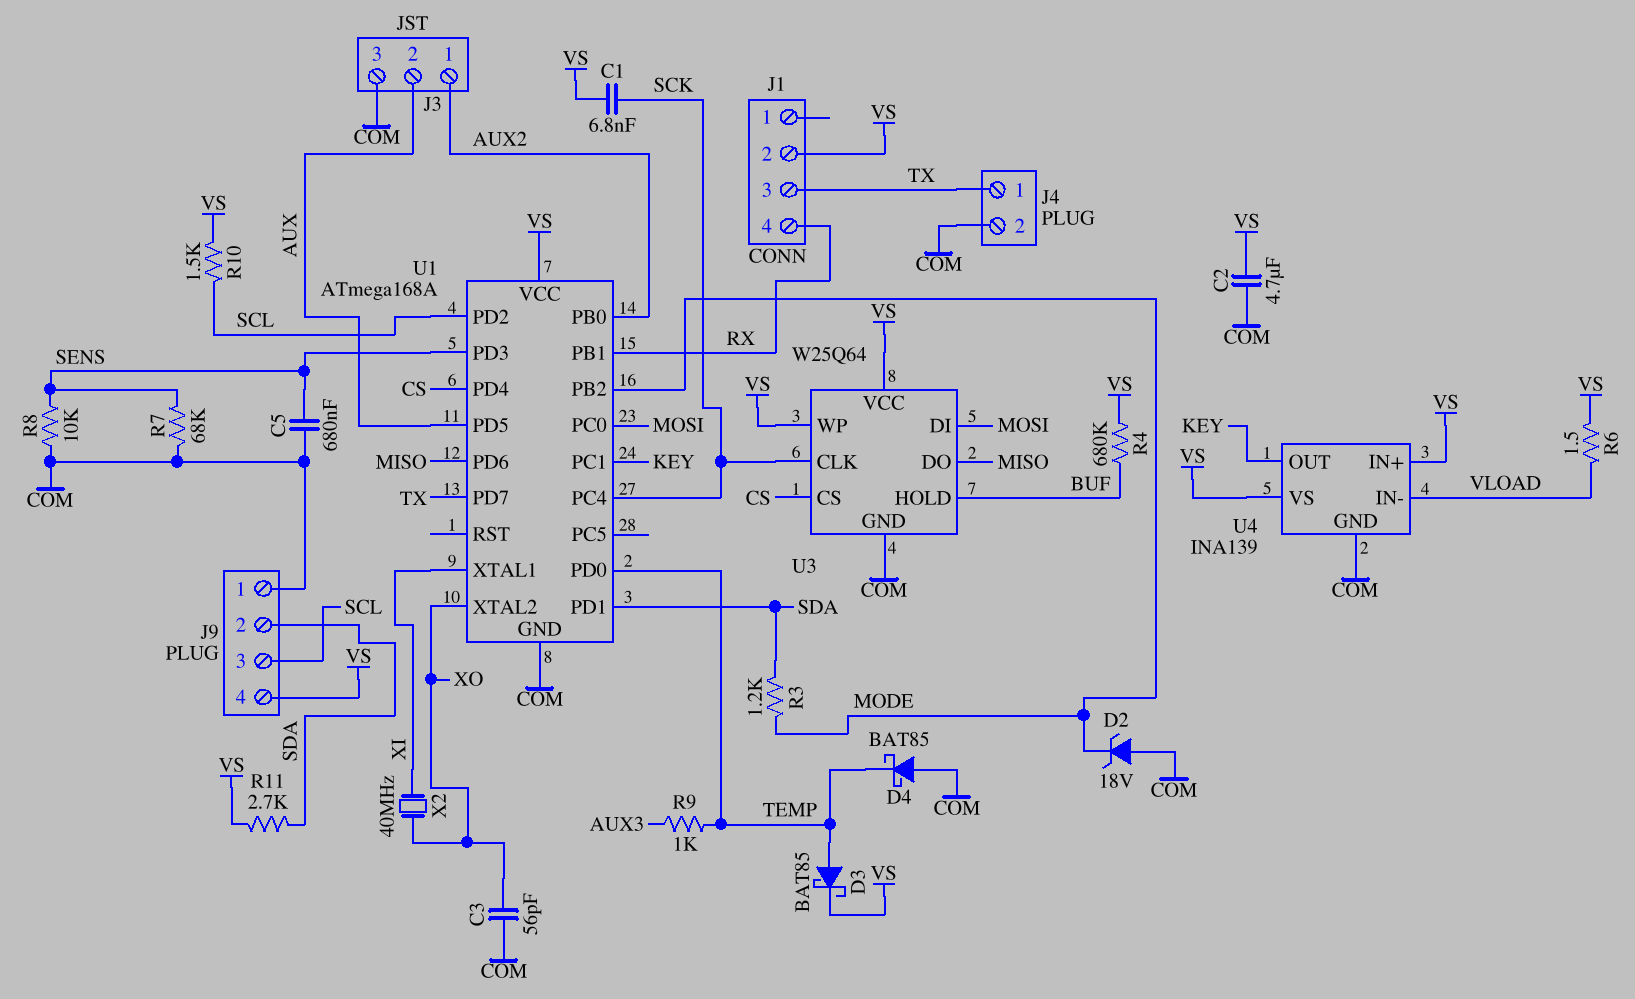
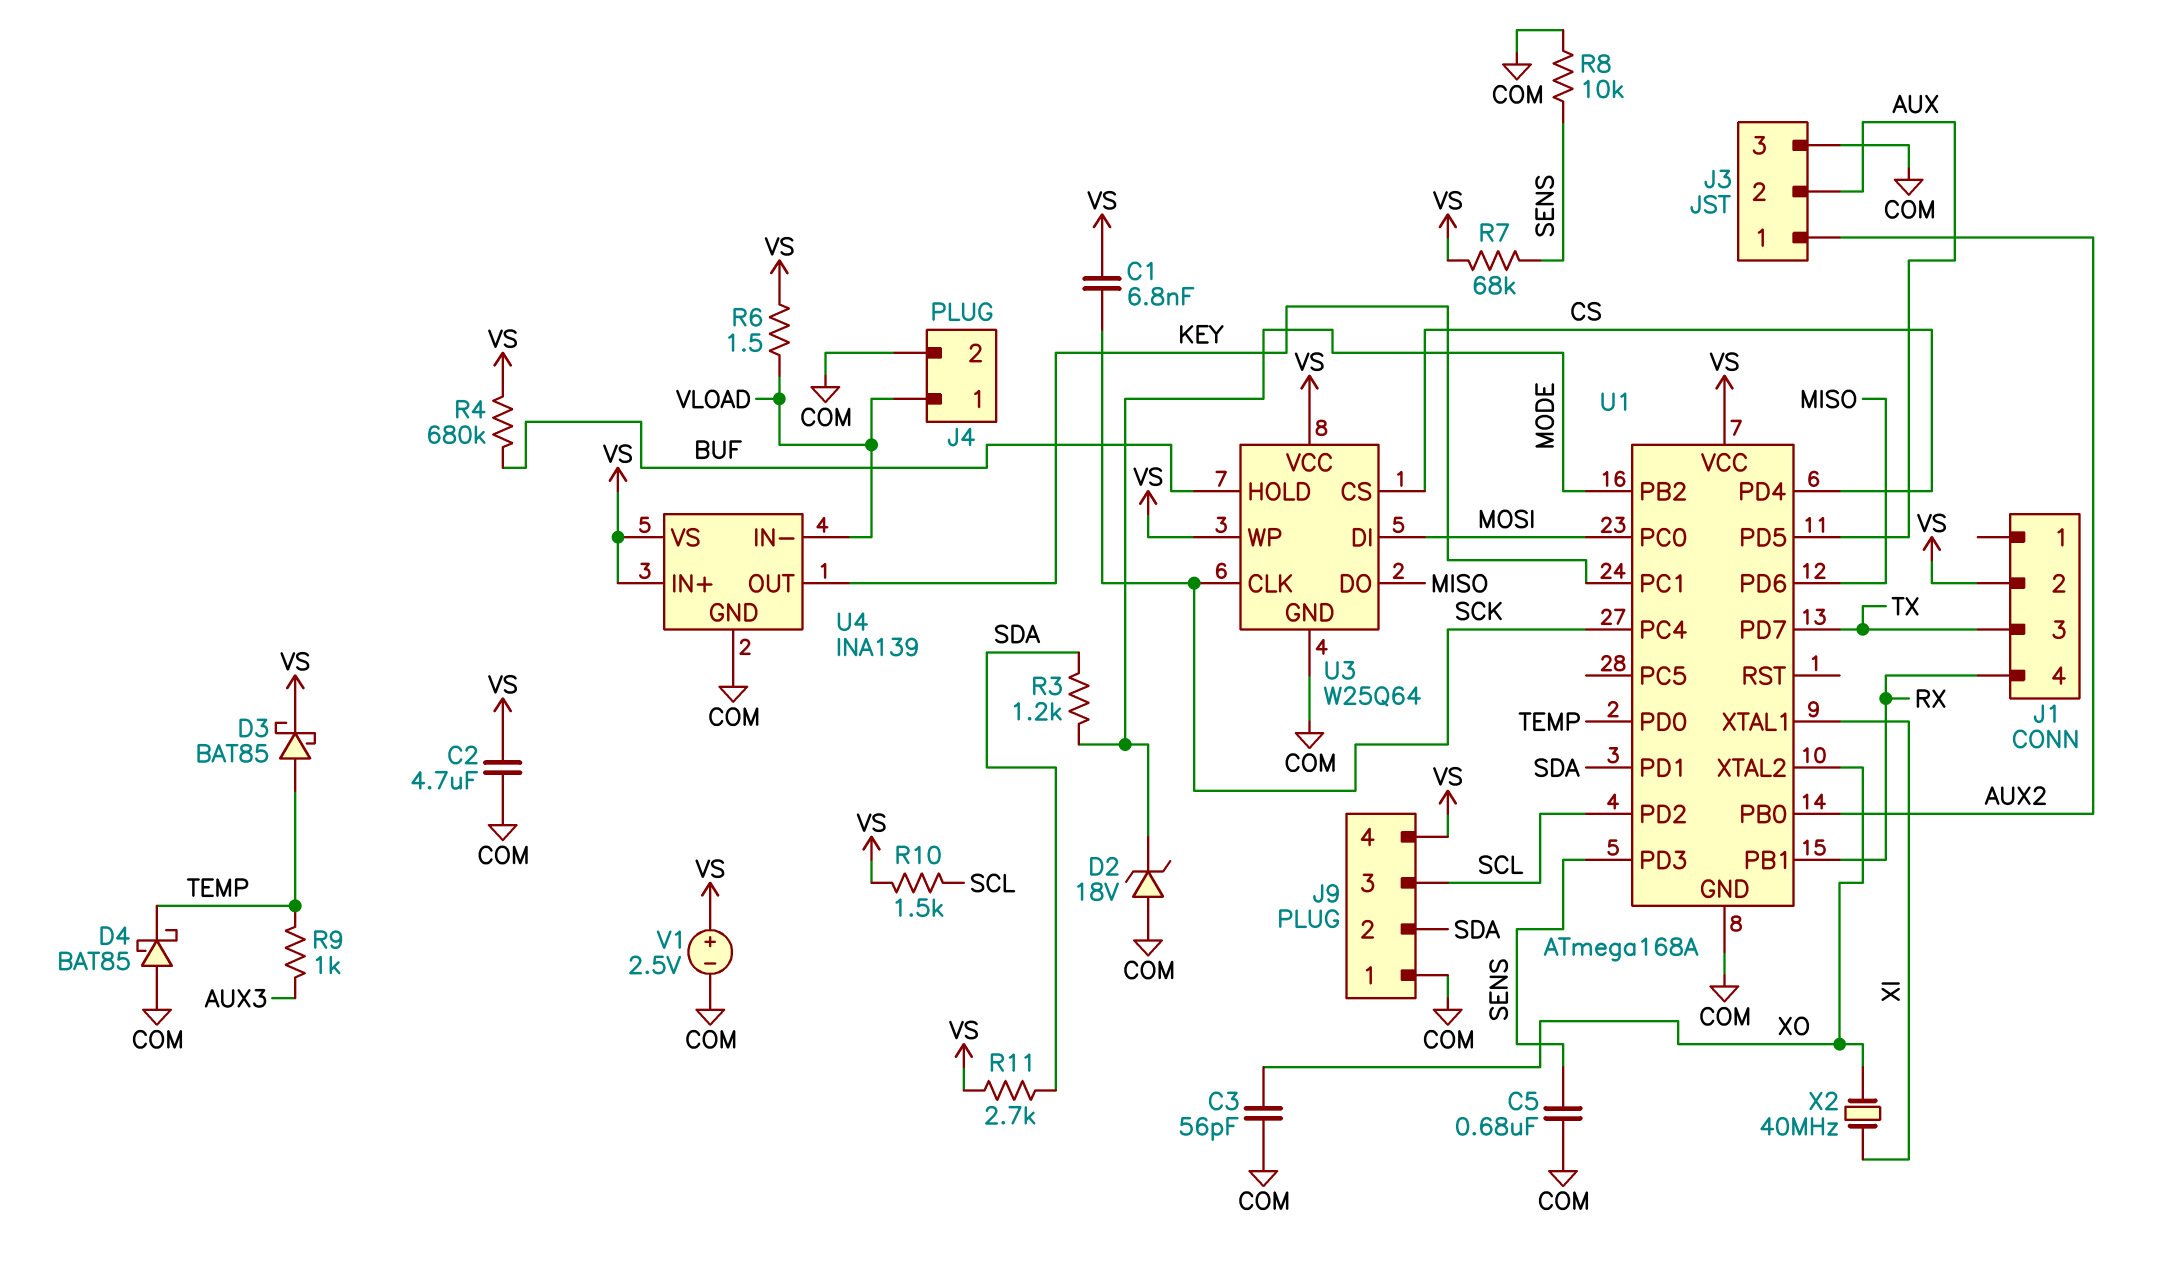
J4 pin 1: TX -> VLOAD
R7: 68k (COM, SENS) -> 68k (SENS, VS)
V1: none -> 2.5V (plus VS, minus COM)

